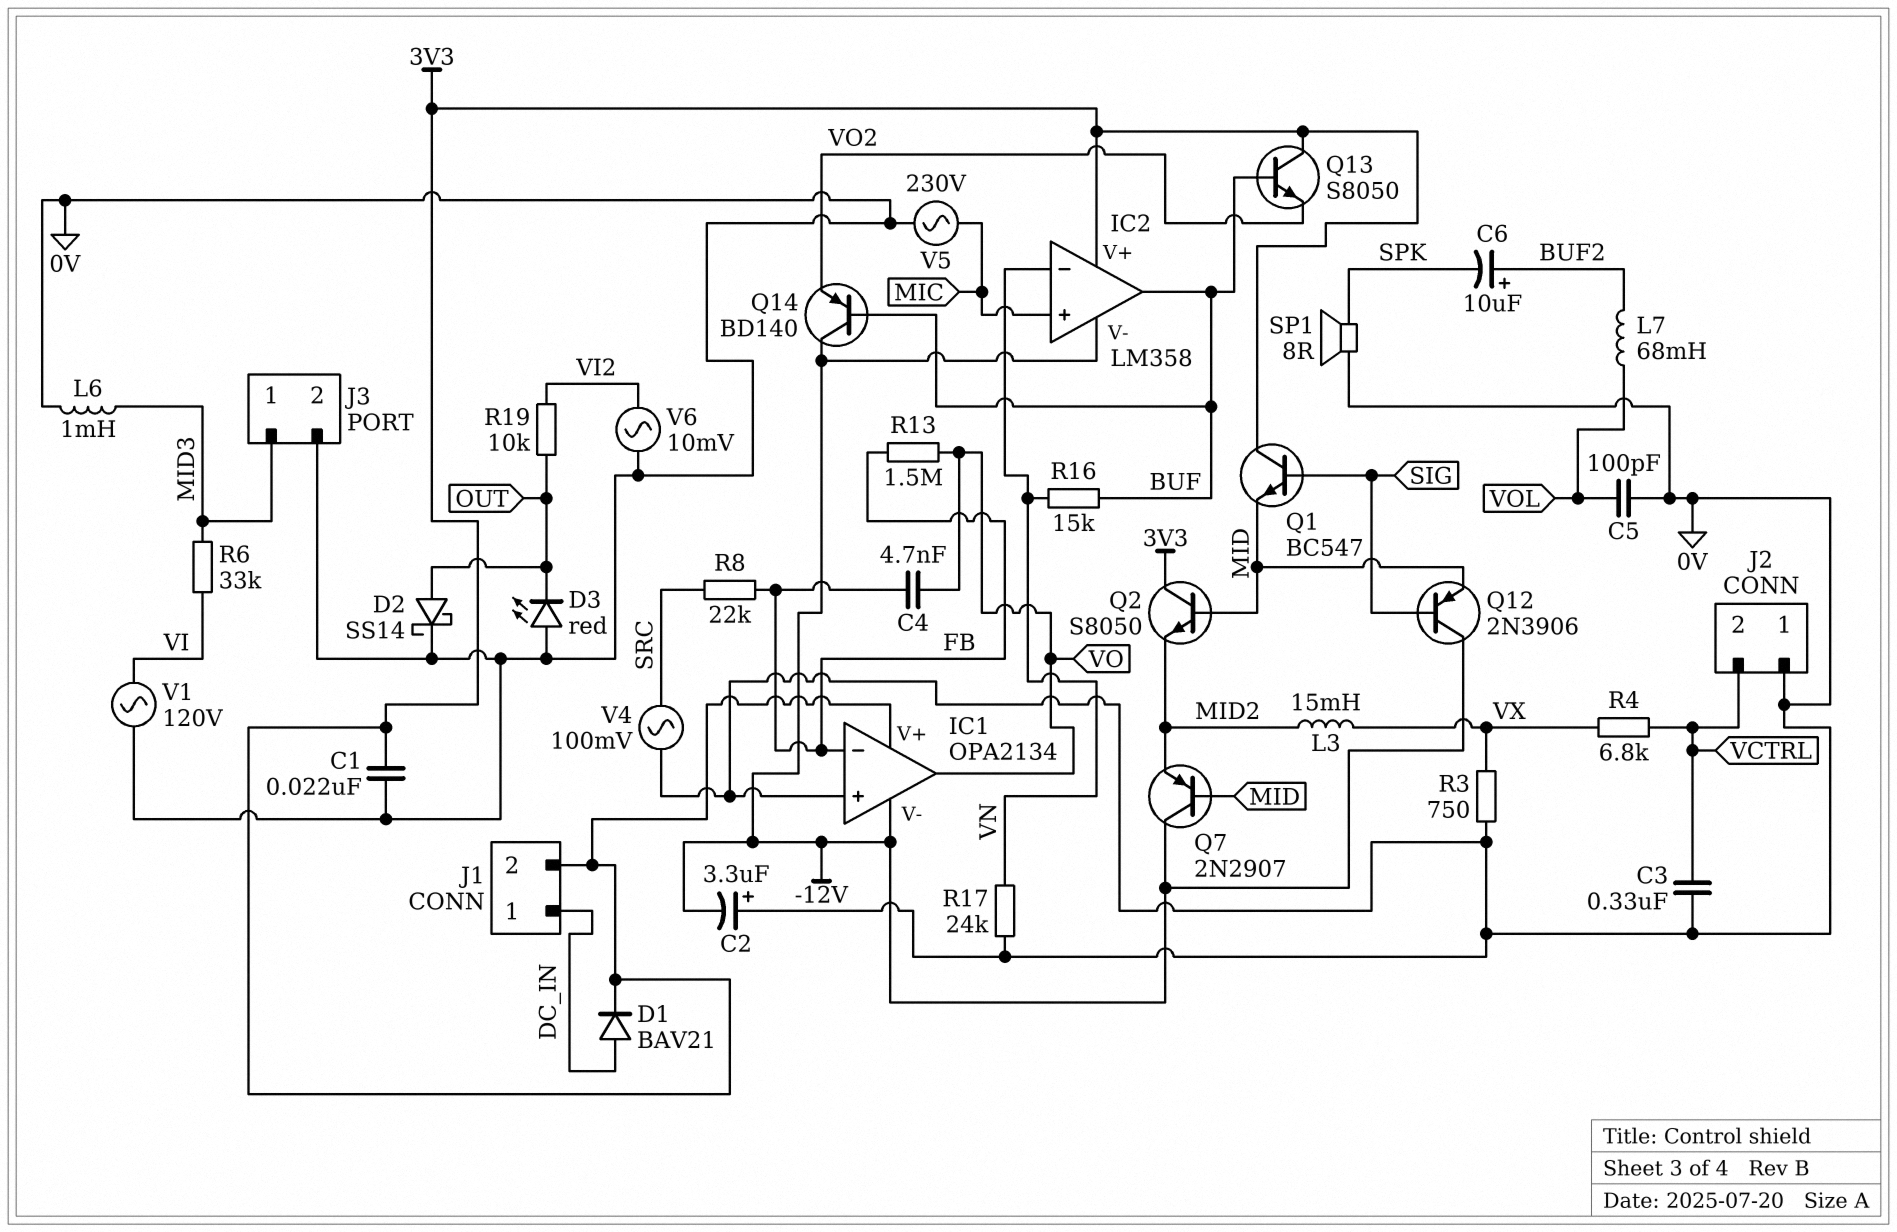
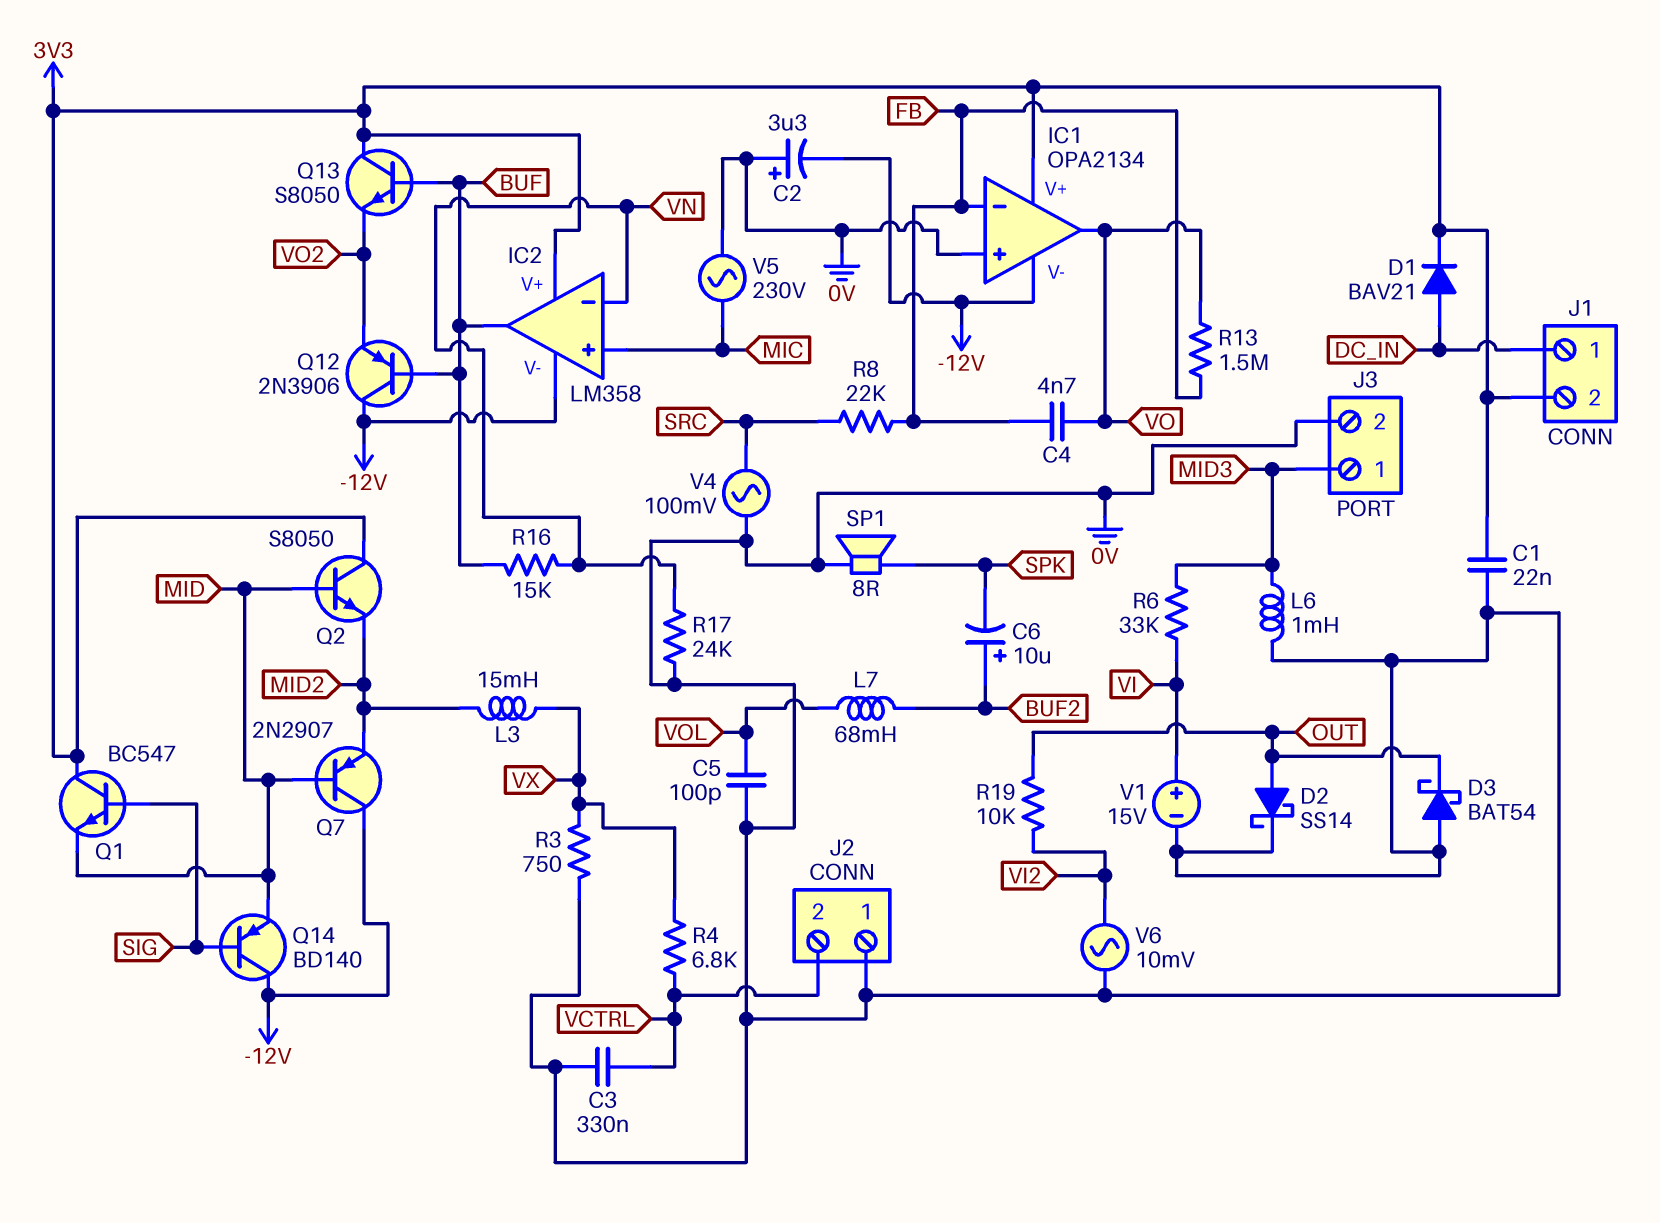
D3: LED red (A 0V, K OUT) -> schottky BAT54 (A 0V, K OUT)
Q12: PNP 2N3906 (B SIG, C -12V, E MID) -> PNP 2N3906 (B BUF, C -12V, E VO2)
Q14: PNP BD140 (B BUF, C -12V, E VO2) -> PNP BD140 (B SIG, C -12V, E MID)
V1: AC 120V (0V, VI) -> 15V (plus VI, minus 0V)

